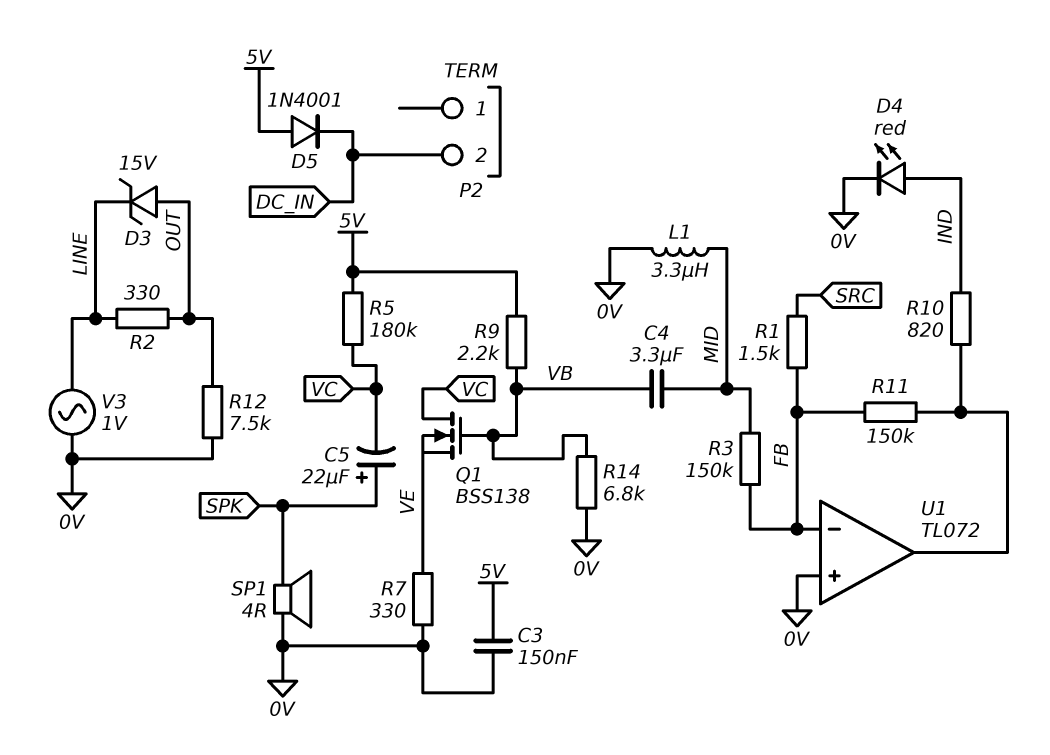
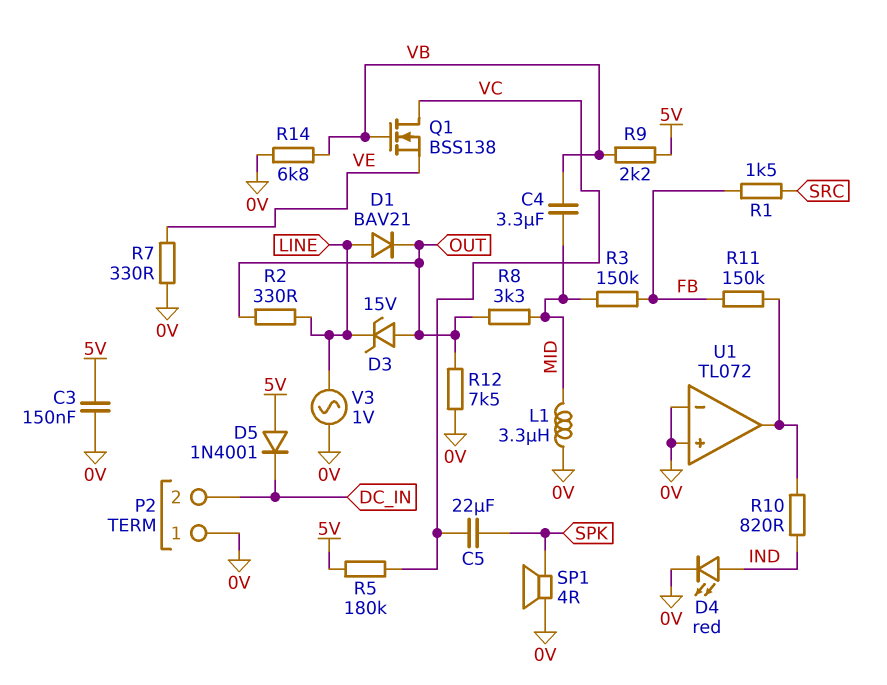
C5: 22uF (plus SPK, minus VC) -> 22uF (SPK, VC)
D1: none -> diode BAV21 (A LINE, K OUT)
P2 pin 1: none -> 0V
R8: none -> 3.3k (MID, OUT)
U1 pin in-: FB -> 0V

